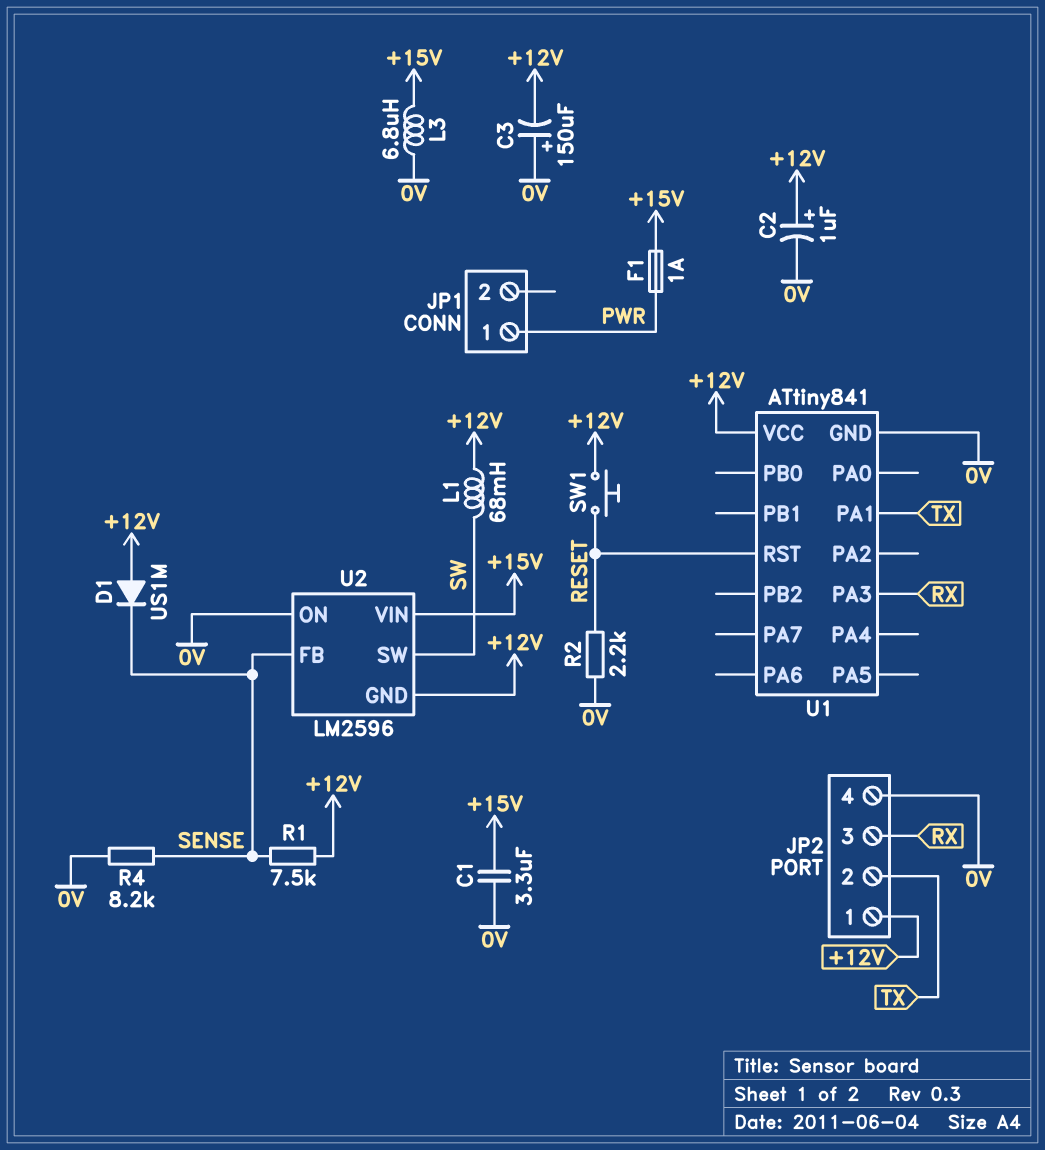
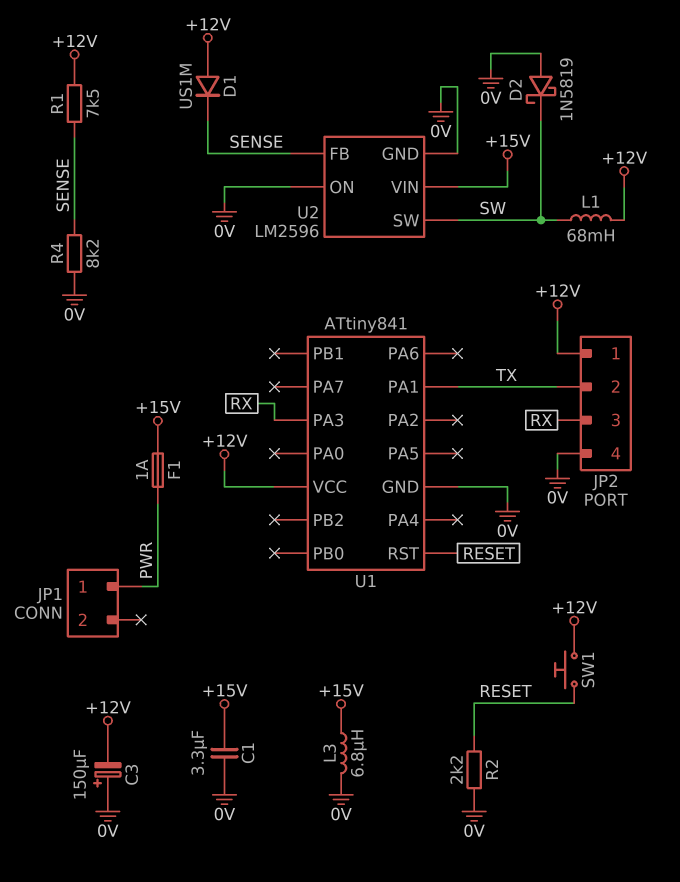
C2: 1uF (plus +12V, minus 0V) -> none
D2: none -> schottky 1N5819 (A 0V, K SW)
U2 pin GND: +12V -> 0V

